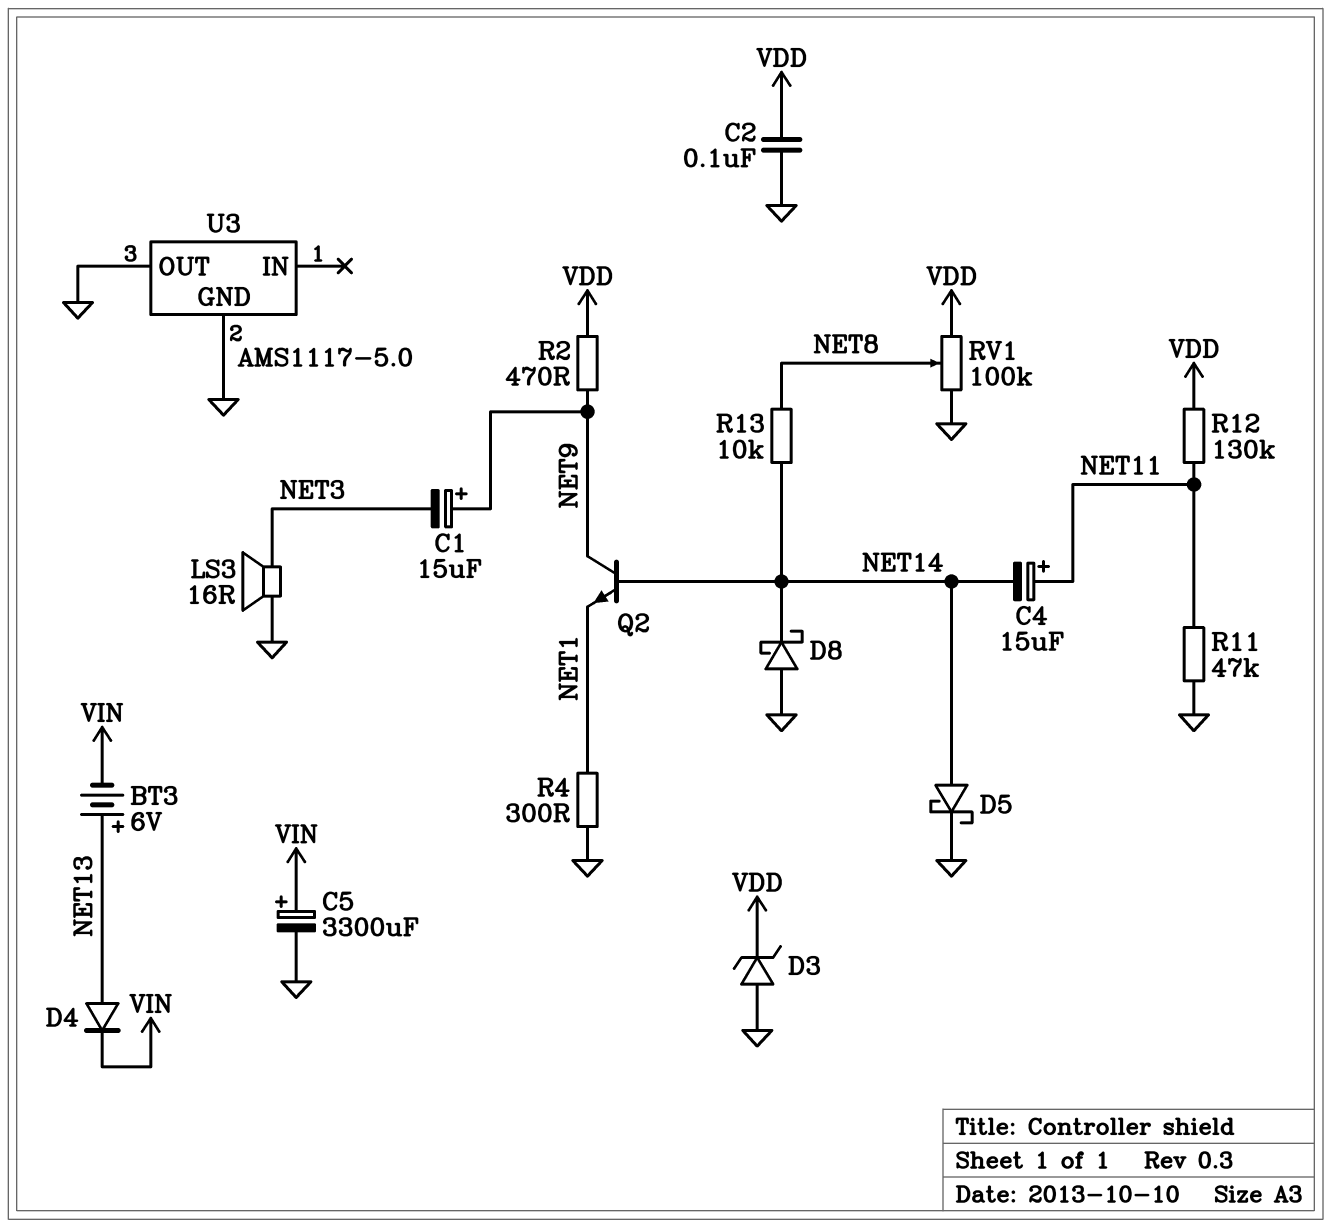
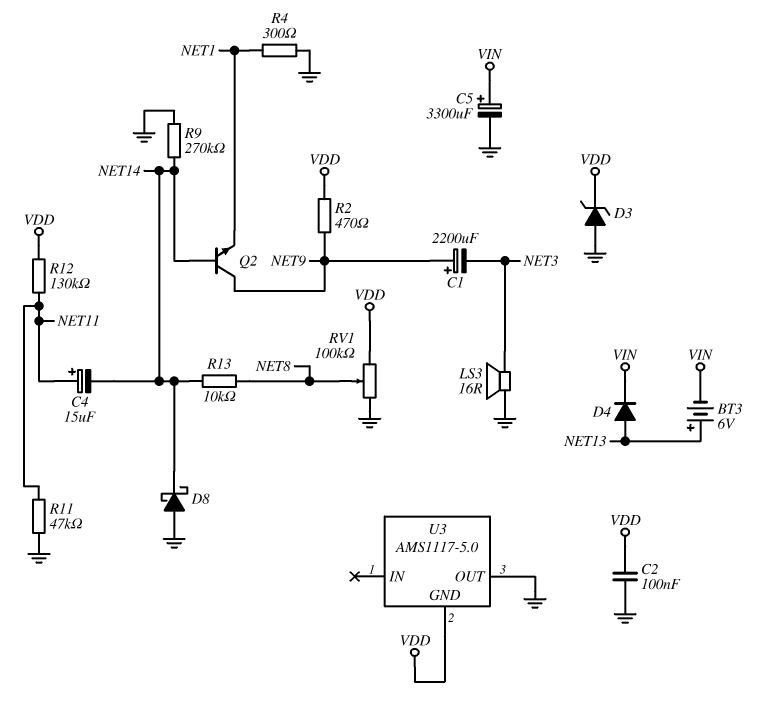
C1: 15uF (plus NET9, minus NET3) -> 2200uF (plus NET9, minus NET3)
D5: schottky (A NET14, K GND) -> none
R9: none -> 270k (GND, NET14)
U3 pin GND: GND -> VDD

